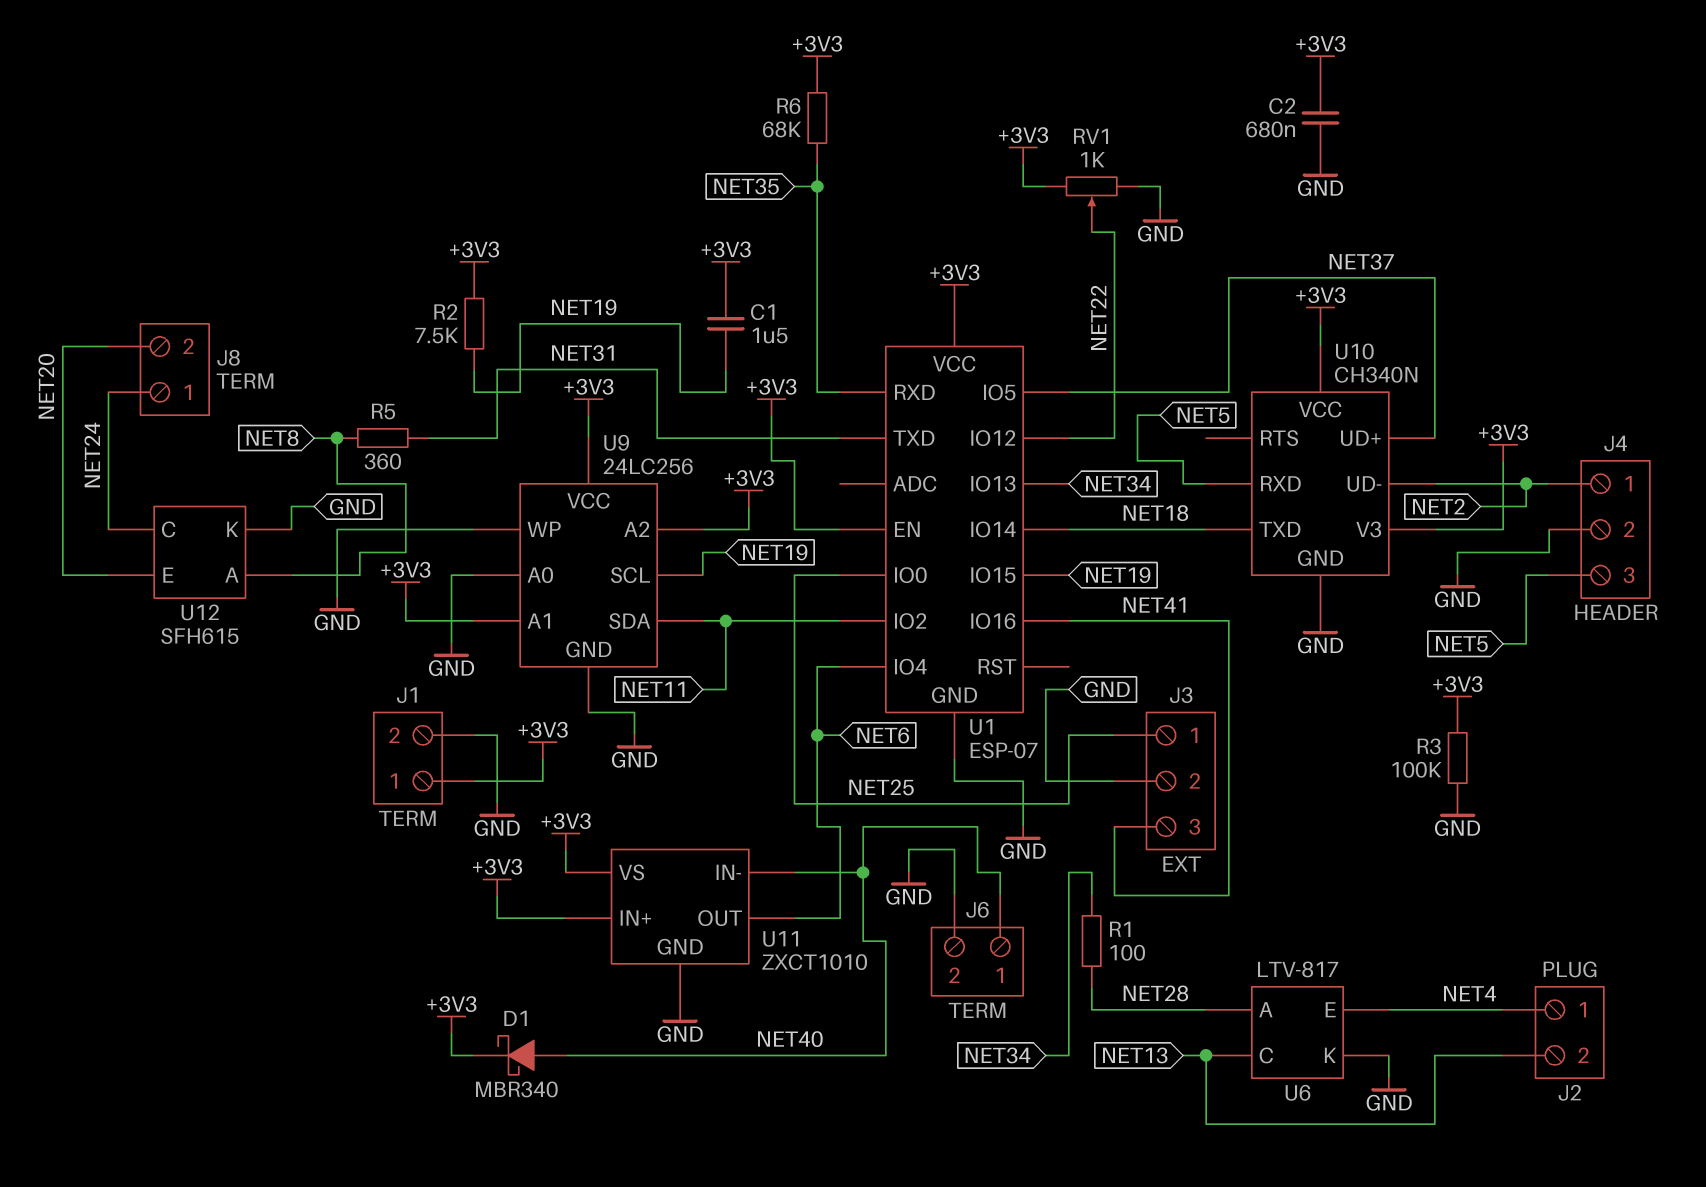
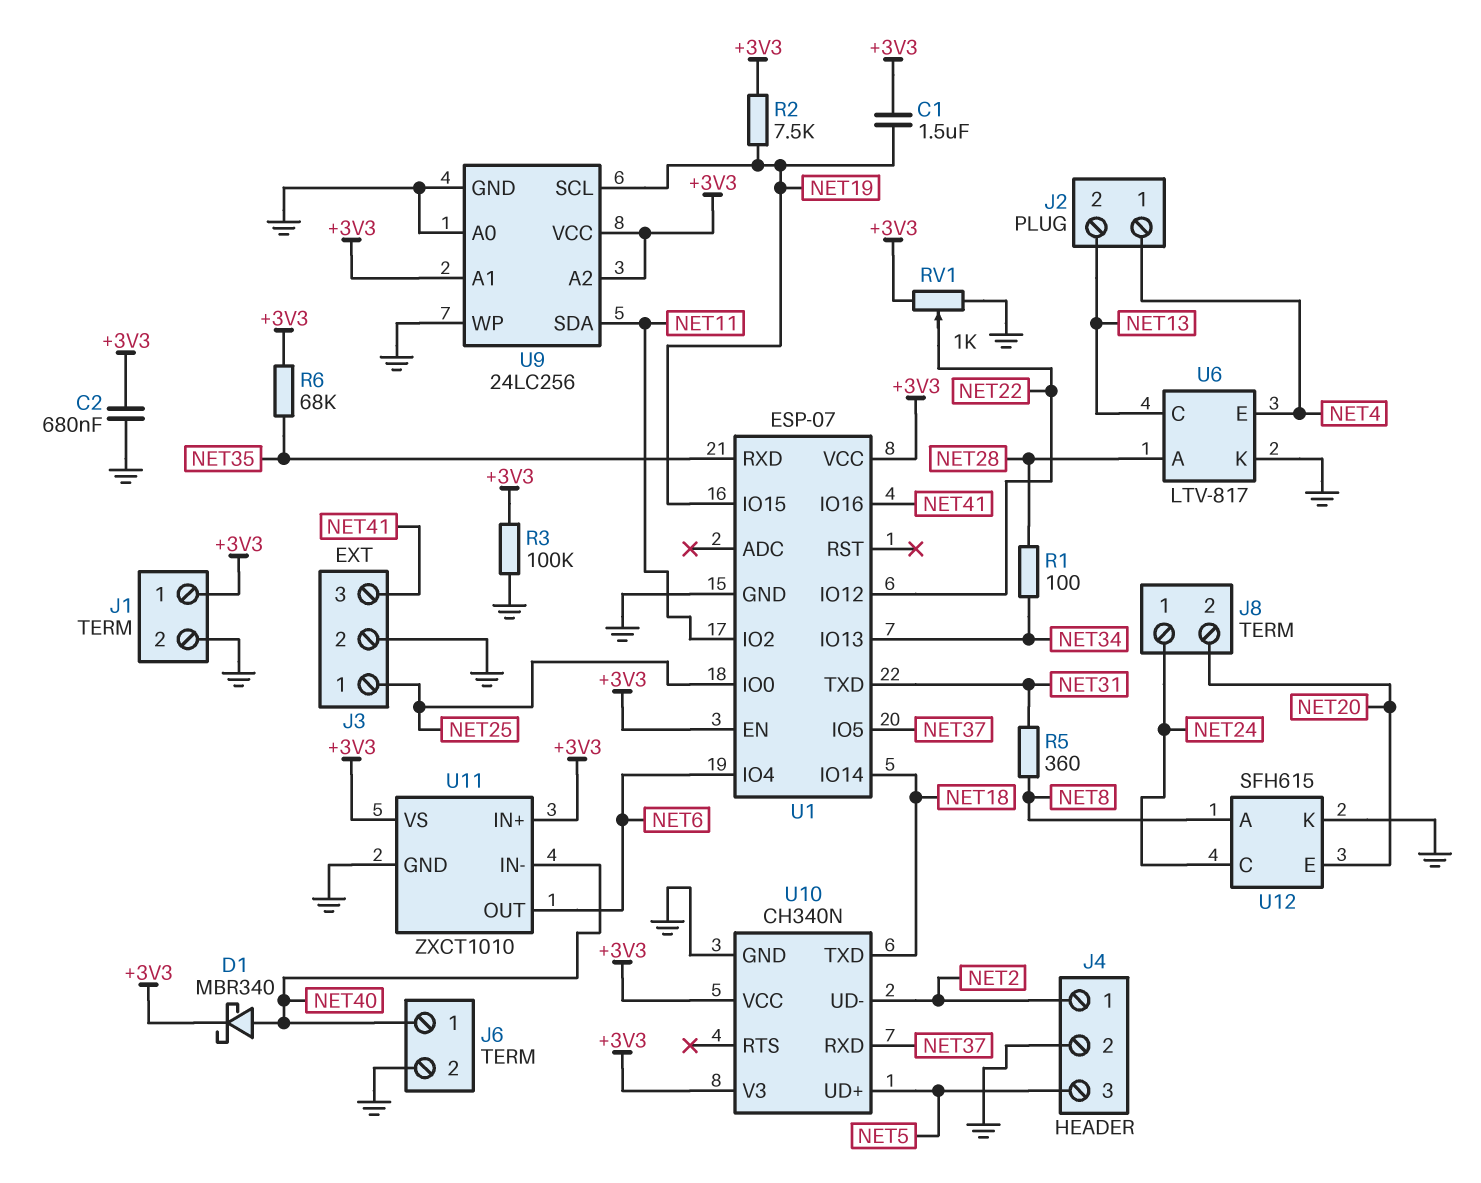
U10 pin RXD: NET5 -> NET37
U10 pin UD+: NET37 -> NET5

